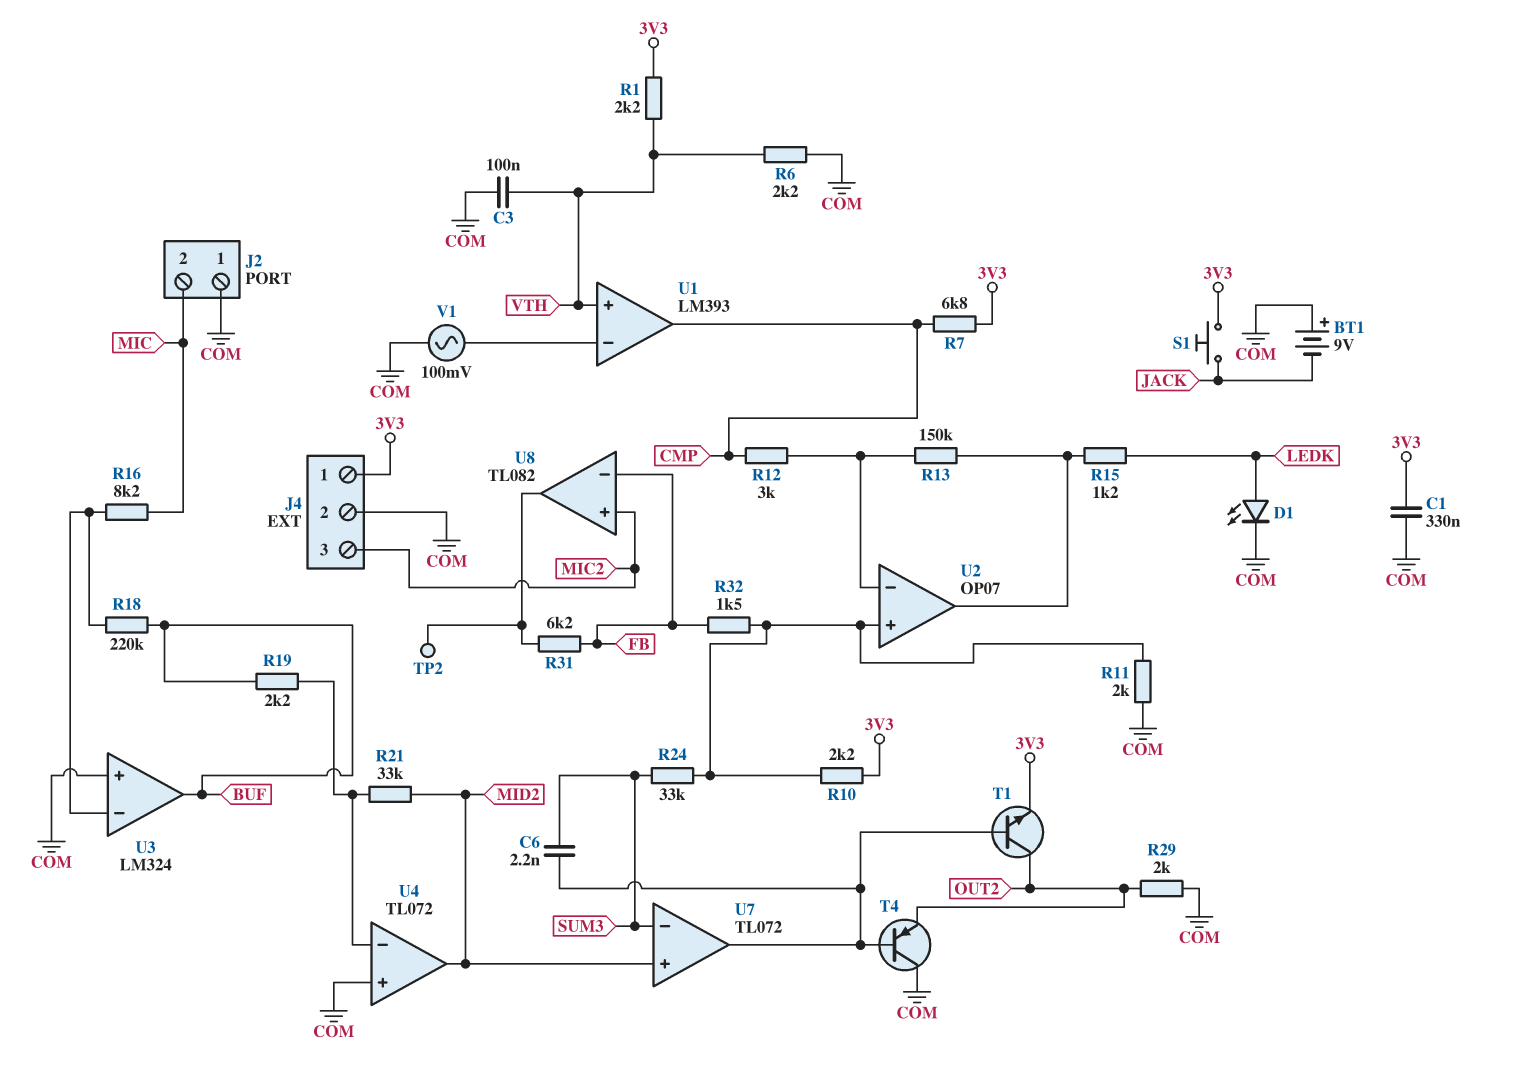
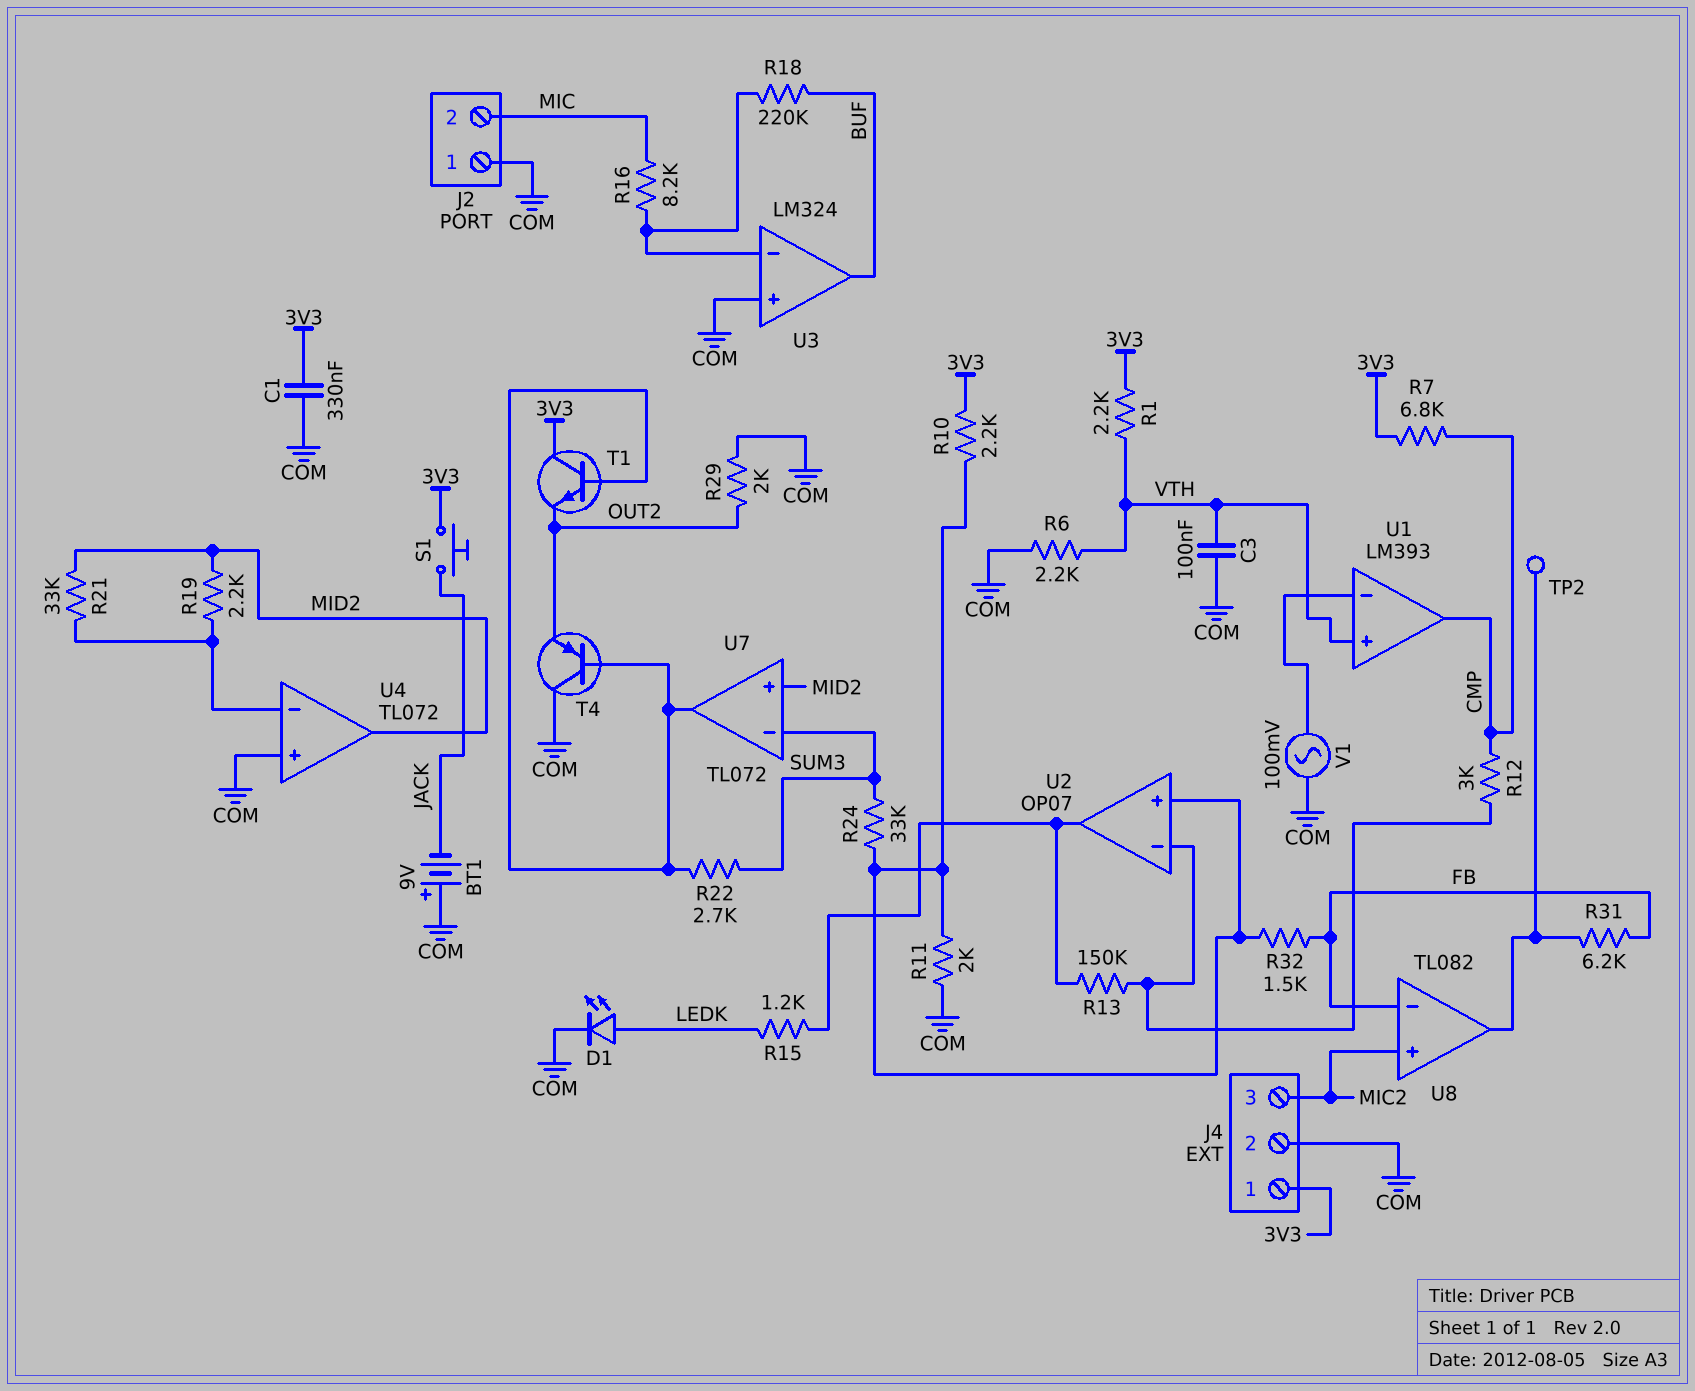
C6: 2.2nF (SUM3, U7/out) -> none
R19: 2.2k (BUF, U4/in-) -> 2.2k (MID2, U4/in-)
R22: none -> 2.7k (SUM3, U7/out)
T1: NPN (B U7/out, C OUT2, E 3V3) -> NPN (B U7/out, C 3V3, E OUT2)

